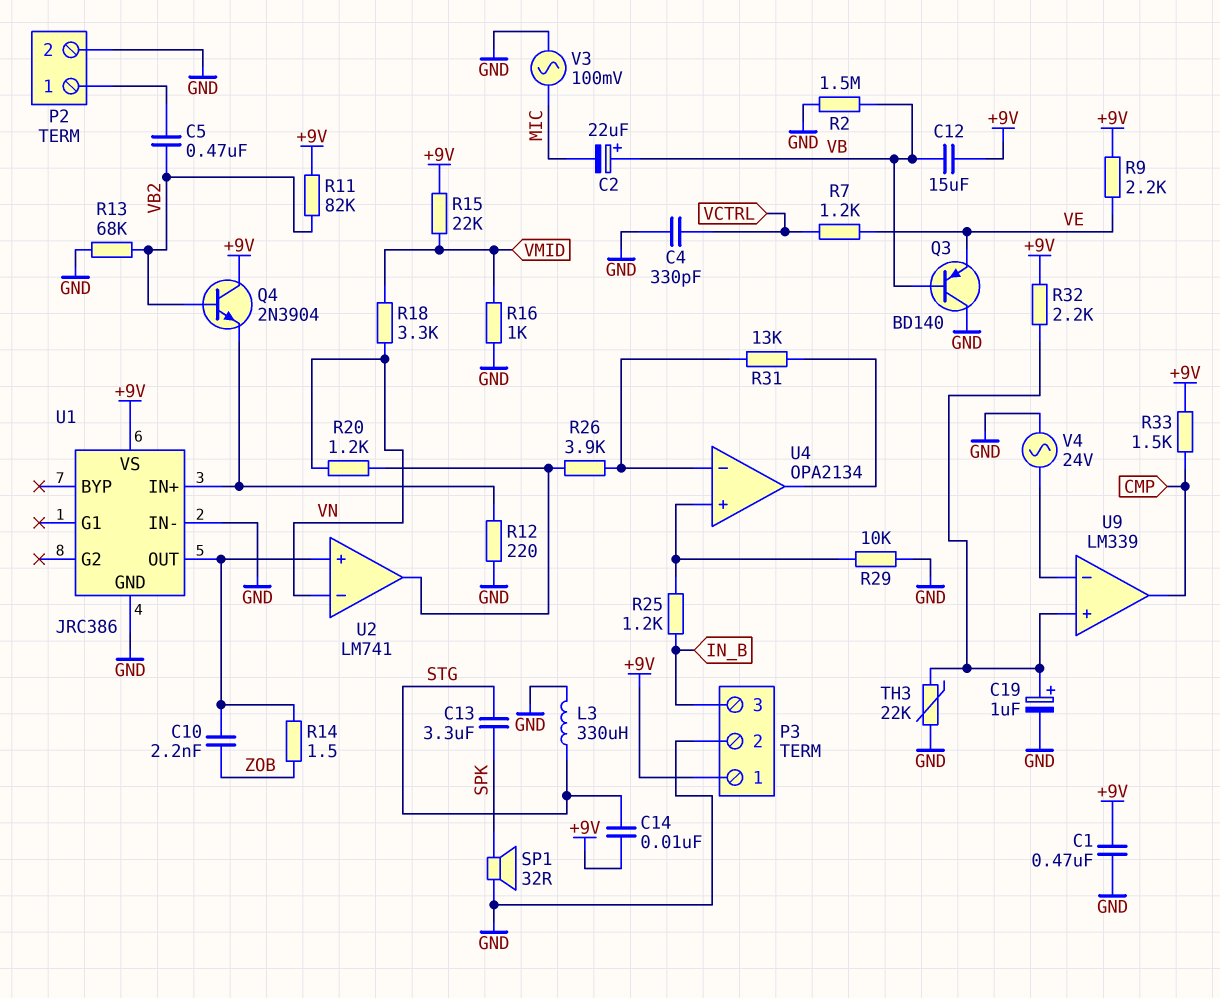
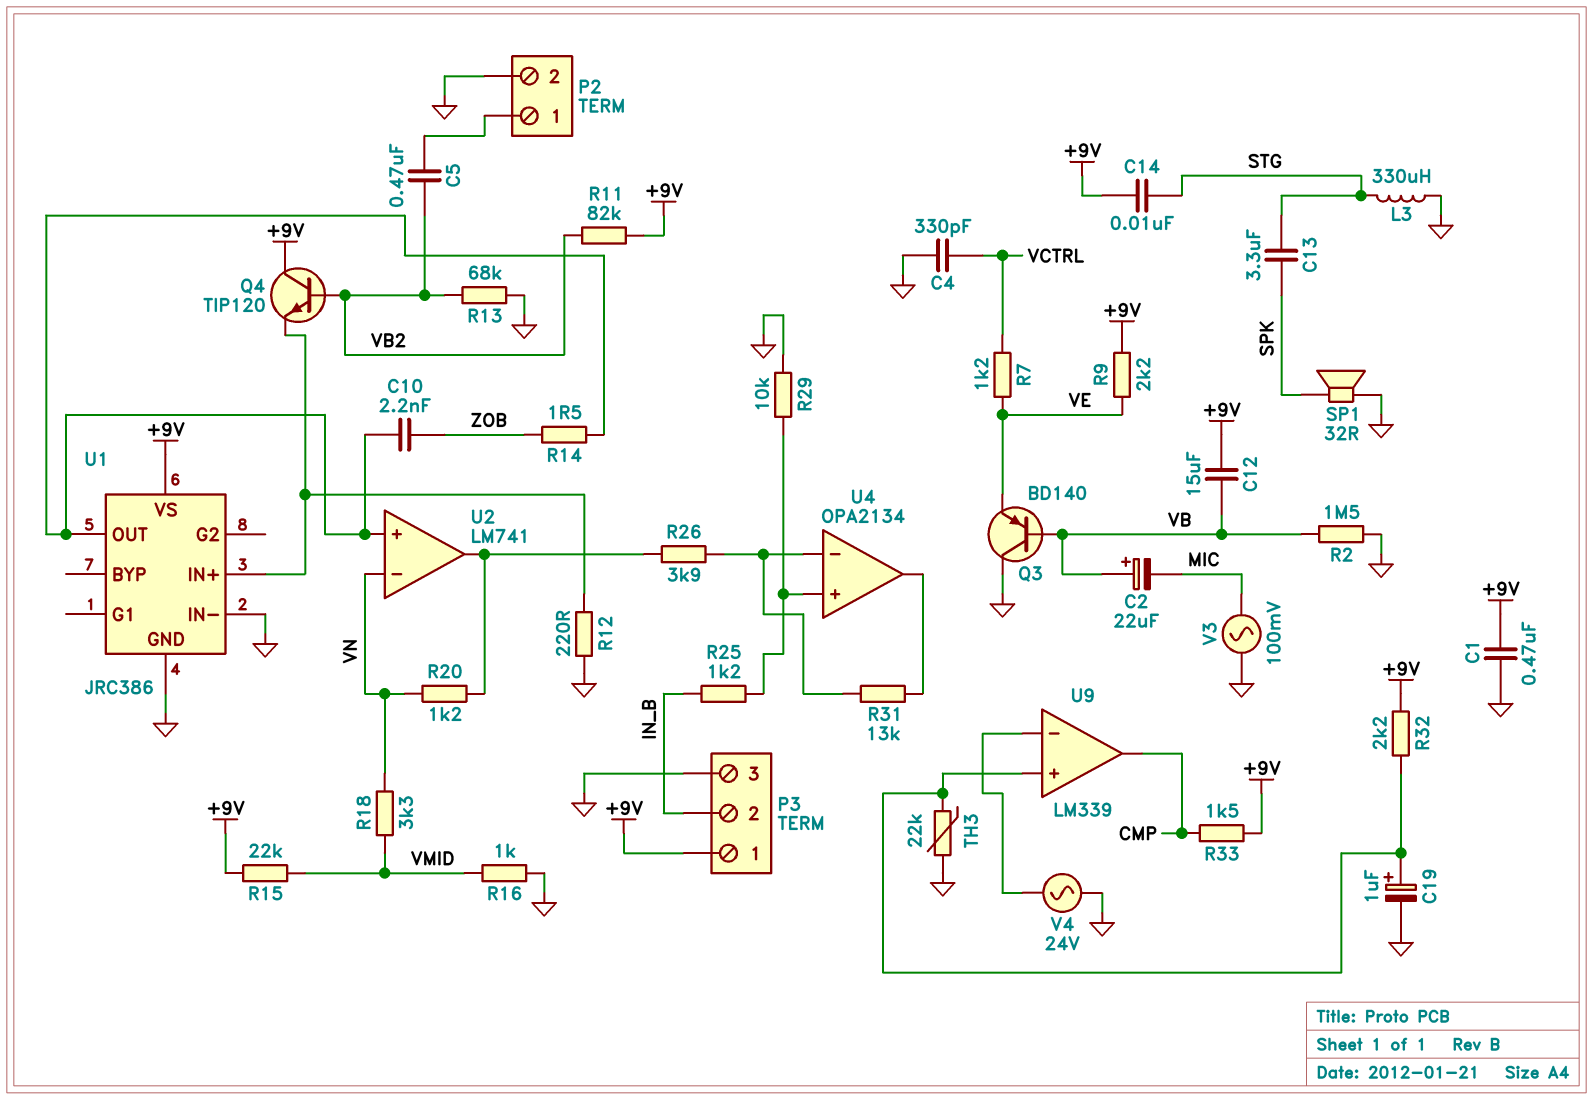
P3 pin 2: GND -> IN_B
P3 pin 3: IN_B -> GND
Q4: NPN 2N3904 (B VB2, C +9V, E U1/IN+) -> NPN TIP120 (B VB2, C +9V, E U1/IN+)

